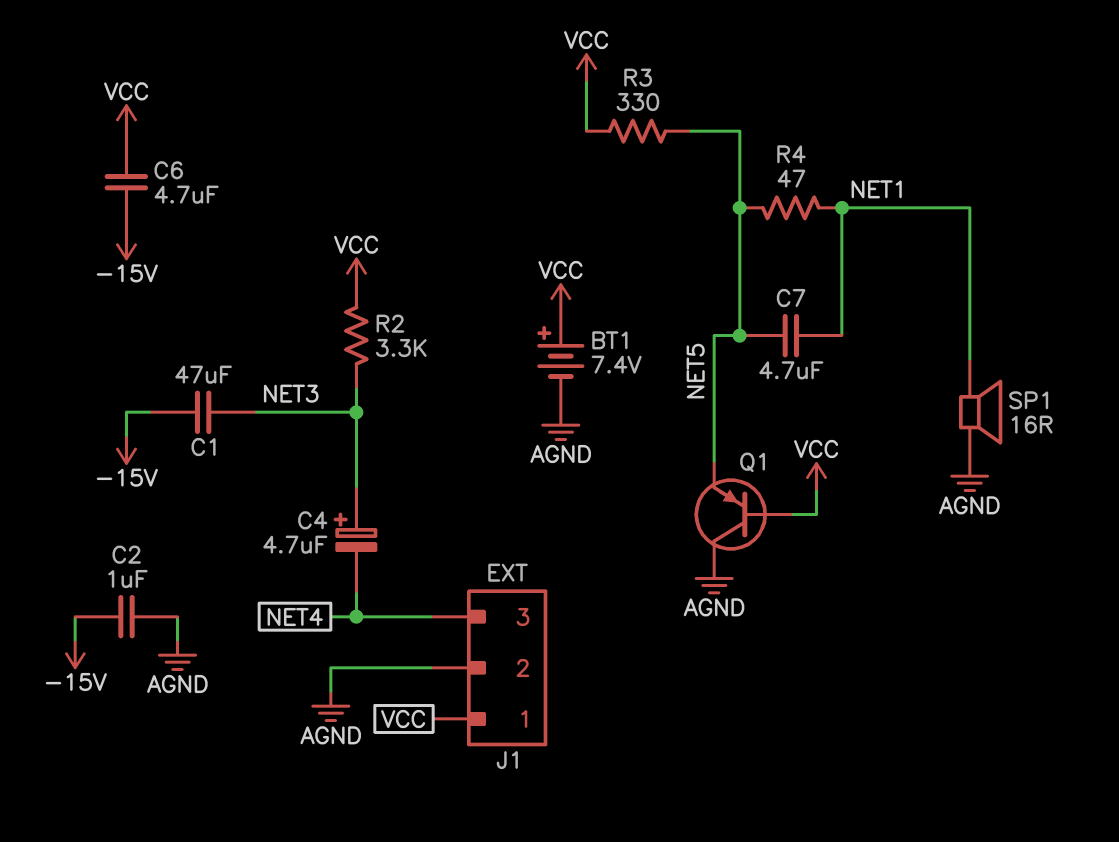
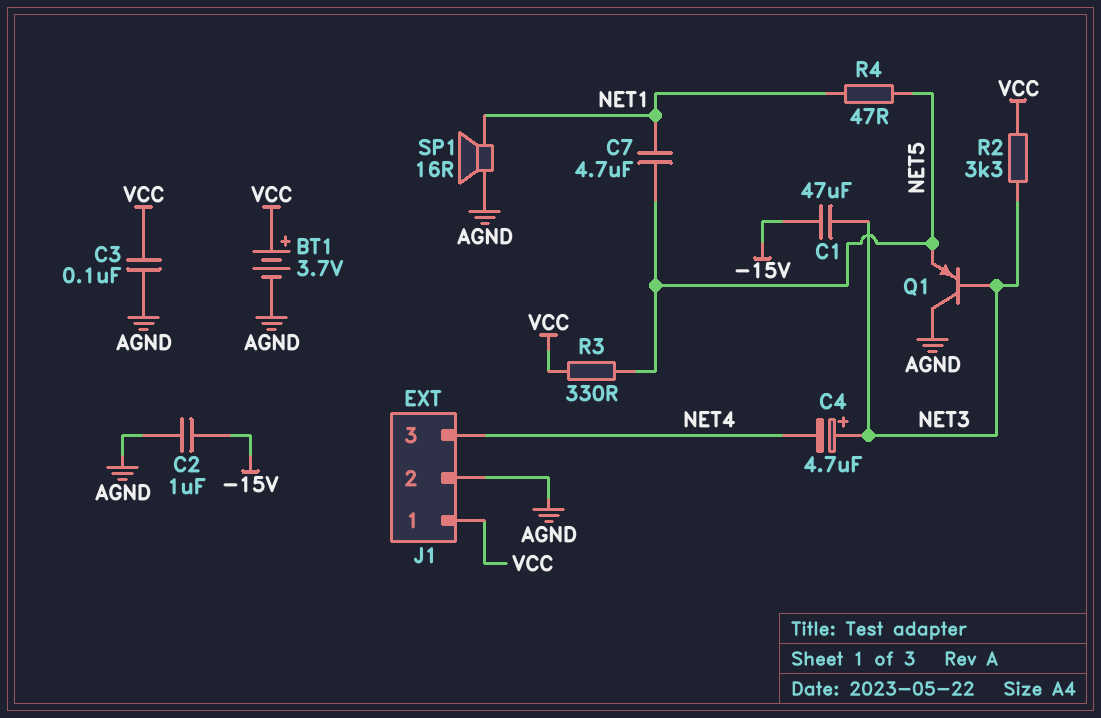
BT1: 7.4V (plus VCC, minus AGND) -> 3.7V (plus VCC, minus AGND)
C3: none -> 100nF (AGND, VCC)
C6: 4.7uF (-15V, VCC) -> none
Q1: PNP (B VCC, C AGND, E NET5) -> PNP (B NET3, C AGND, E NET5)

